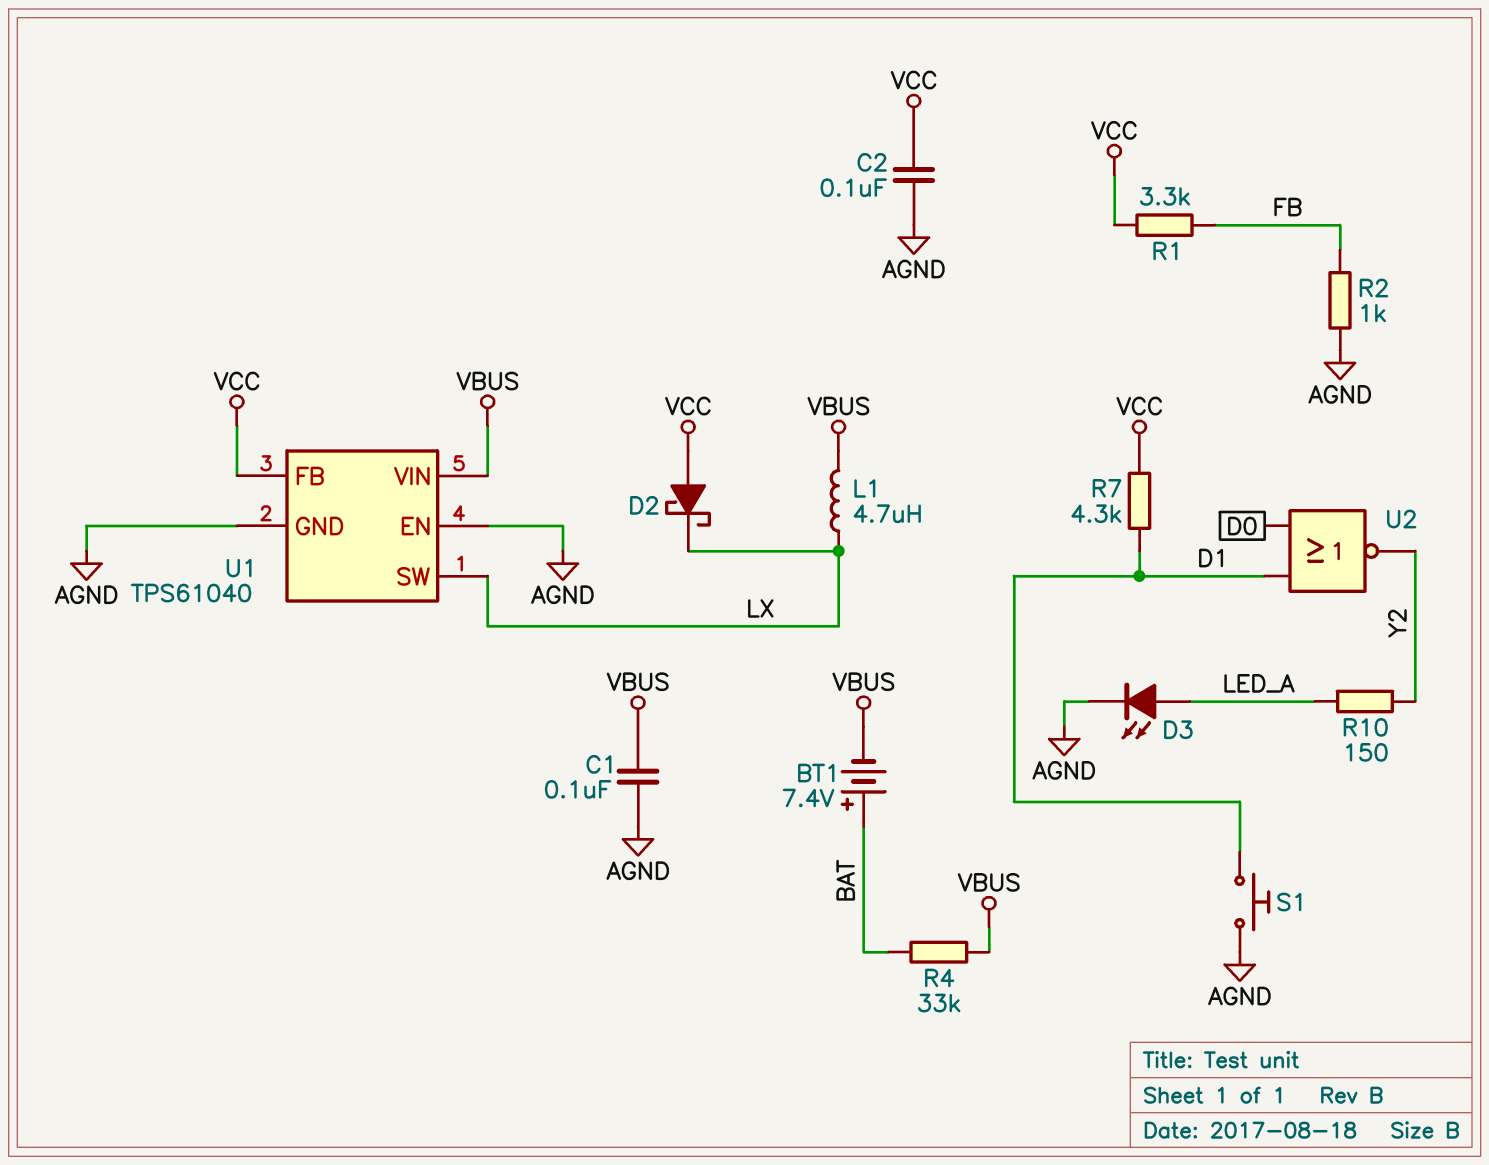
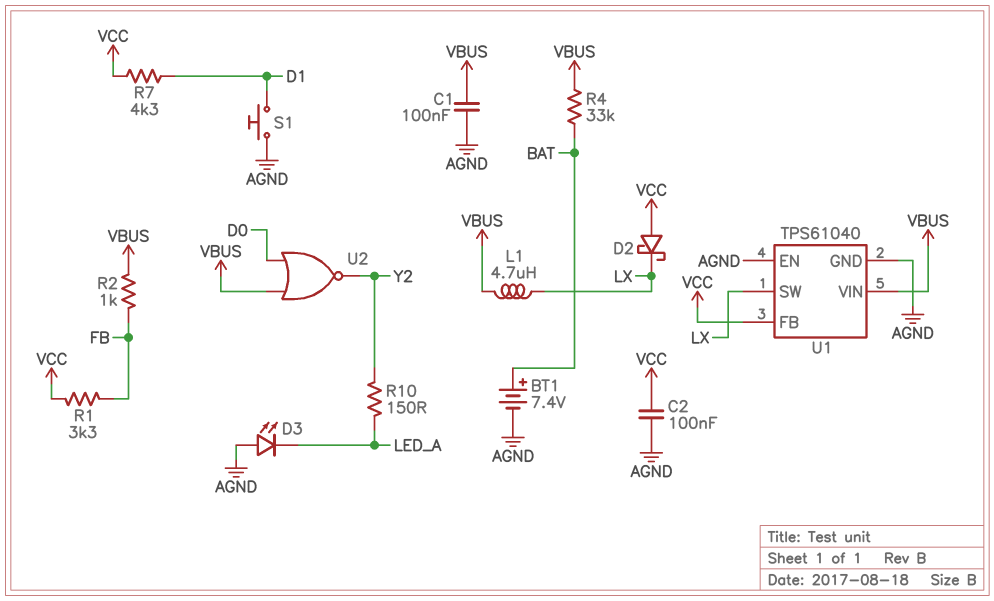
BT1: 7.4V (plus BAT, minus VBUS) -> 7.4V (plus BAT, minus AGND)
D3: LED (A LED_A, K AGND) -> LED (A AGND, K LED_A)
R2: 1k (AGND, FB) -> 1k (FB, VBUS)
U2: NOR (in D0, in D1, out Y2) -> NOR (in D0, in VBUS, out Y2)

